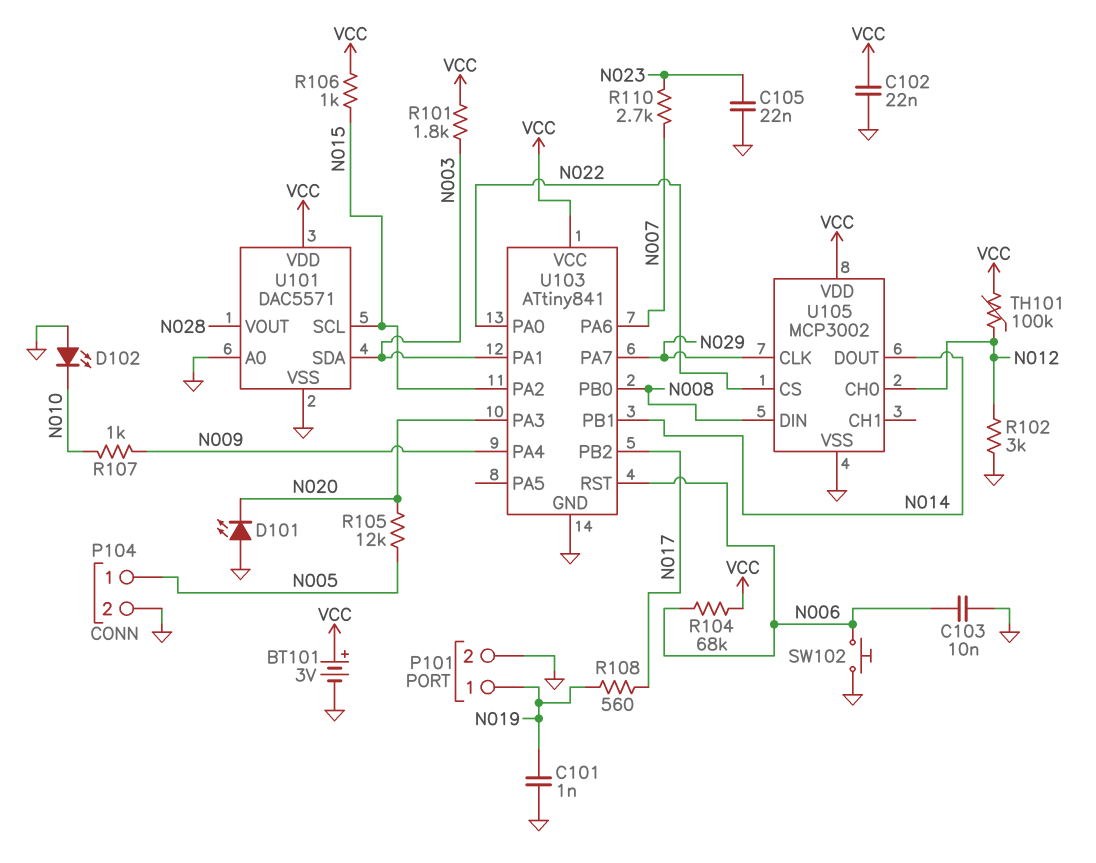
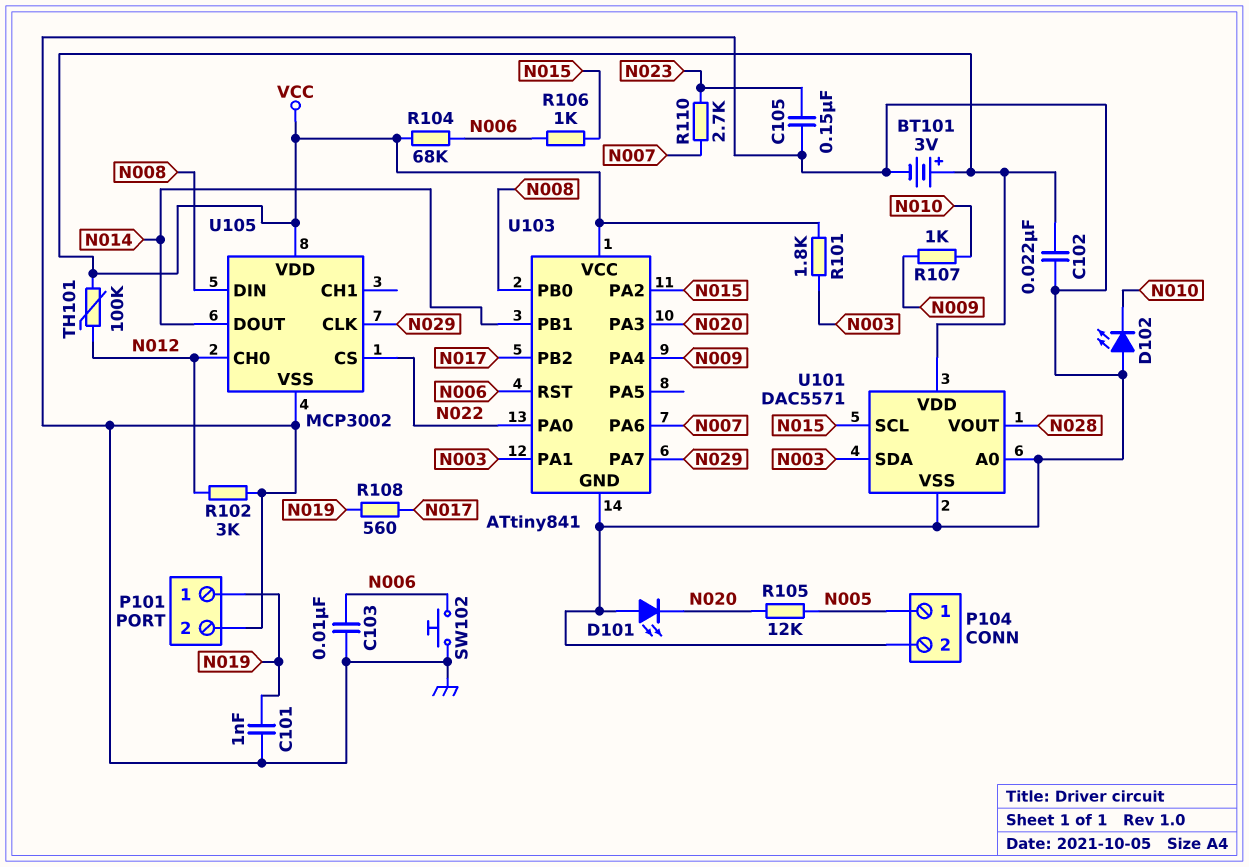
C105: 22nF (GND, N023) -> 150nF (GND, N023)
R106: 1k (N015, VCC) -> 1k (N006, N015)

